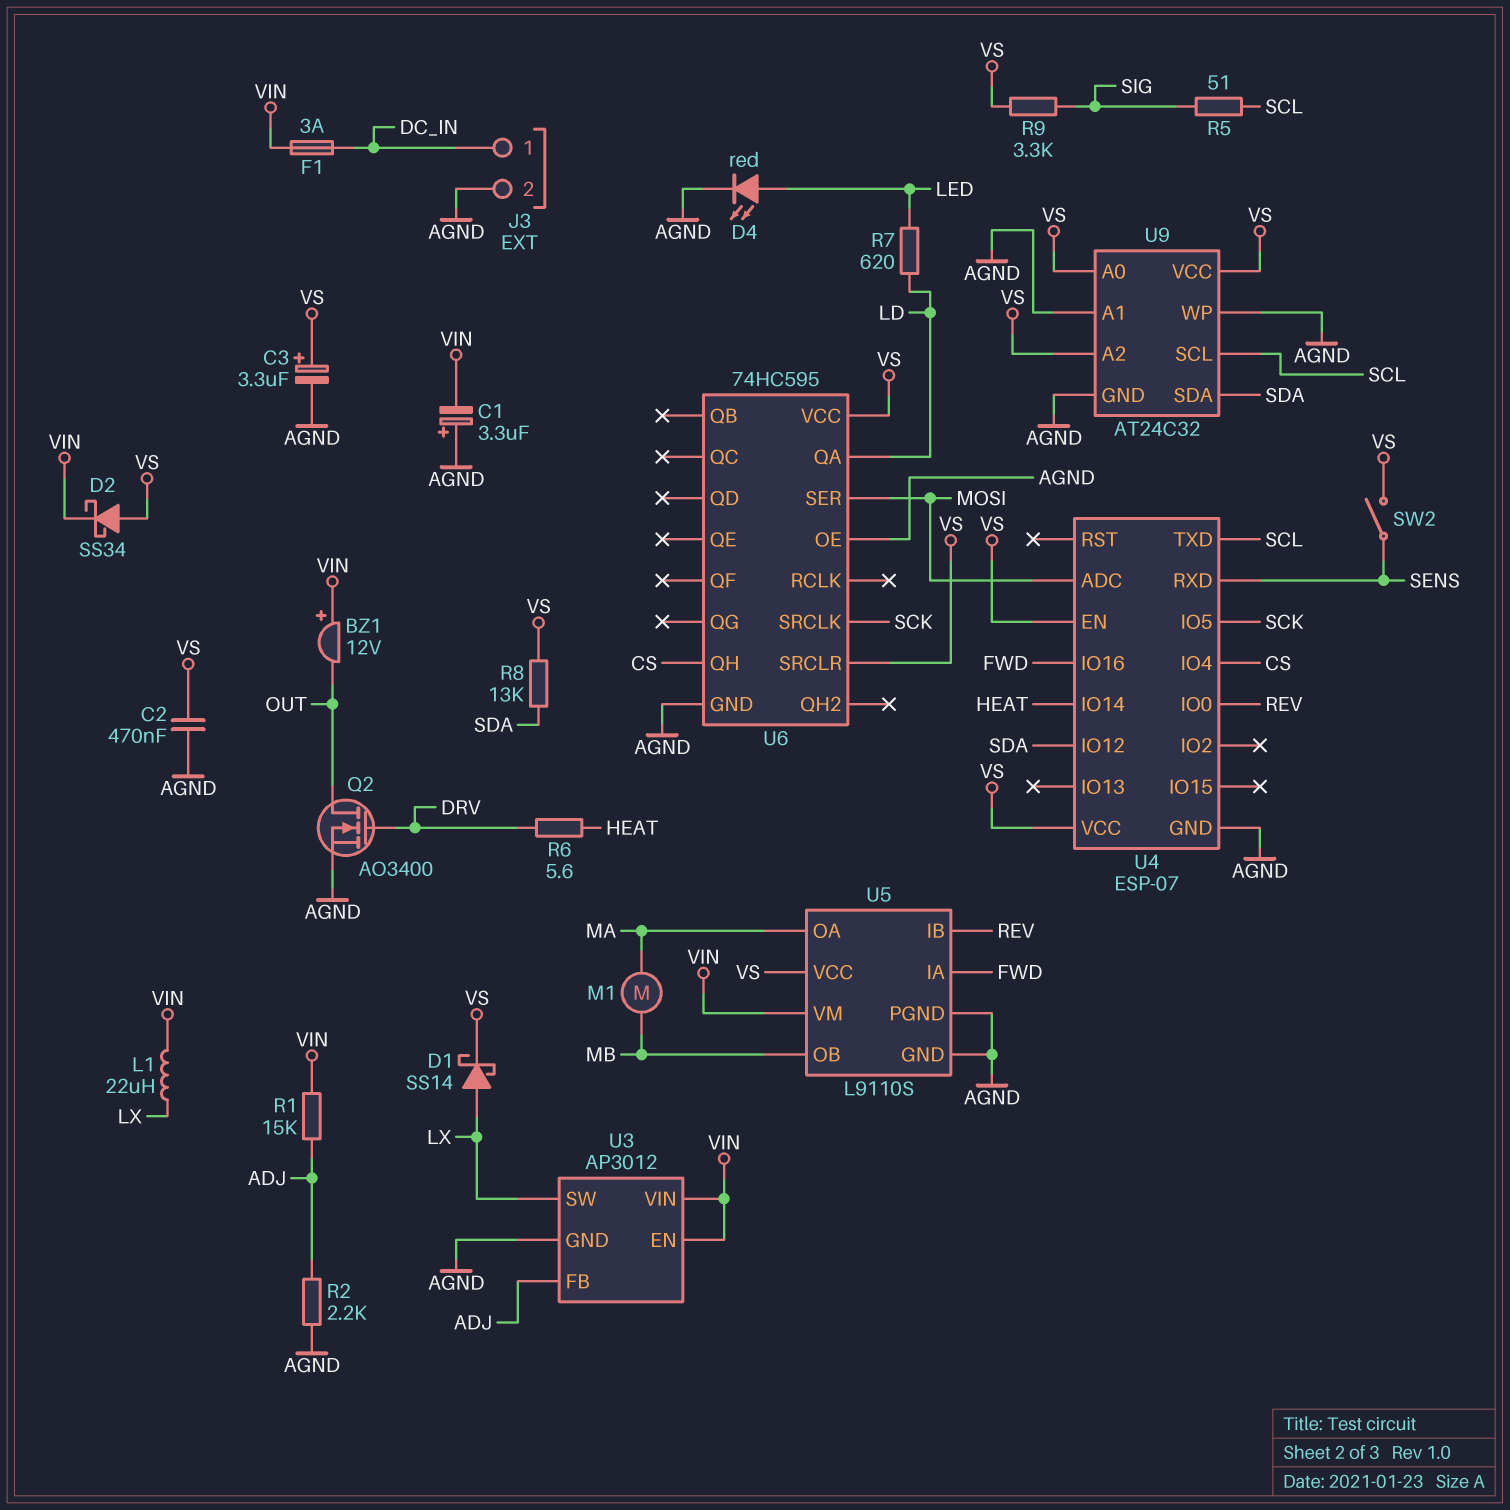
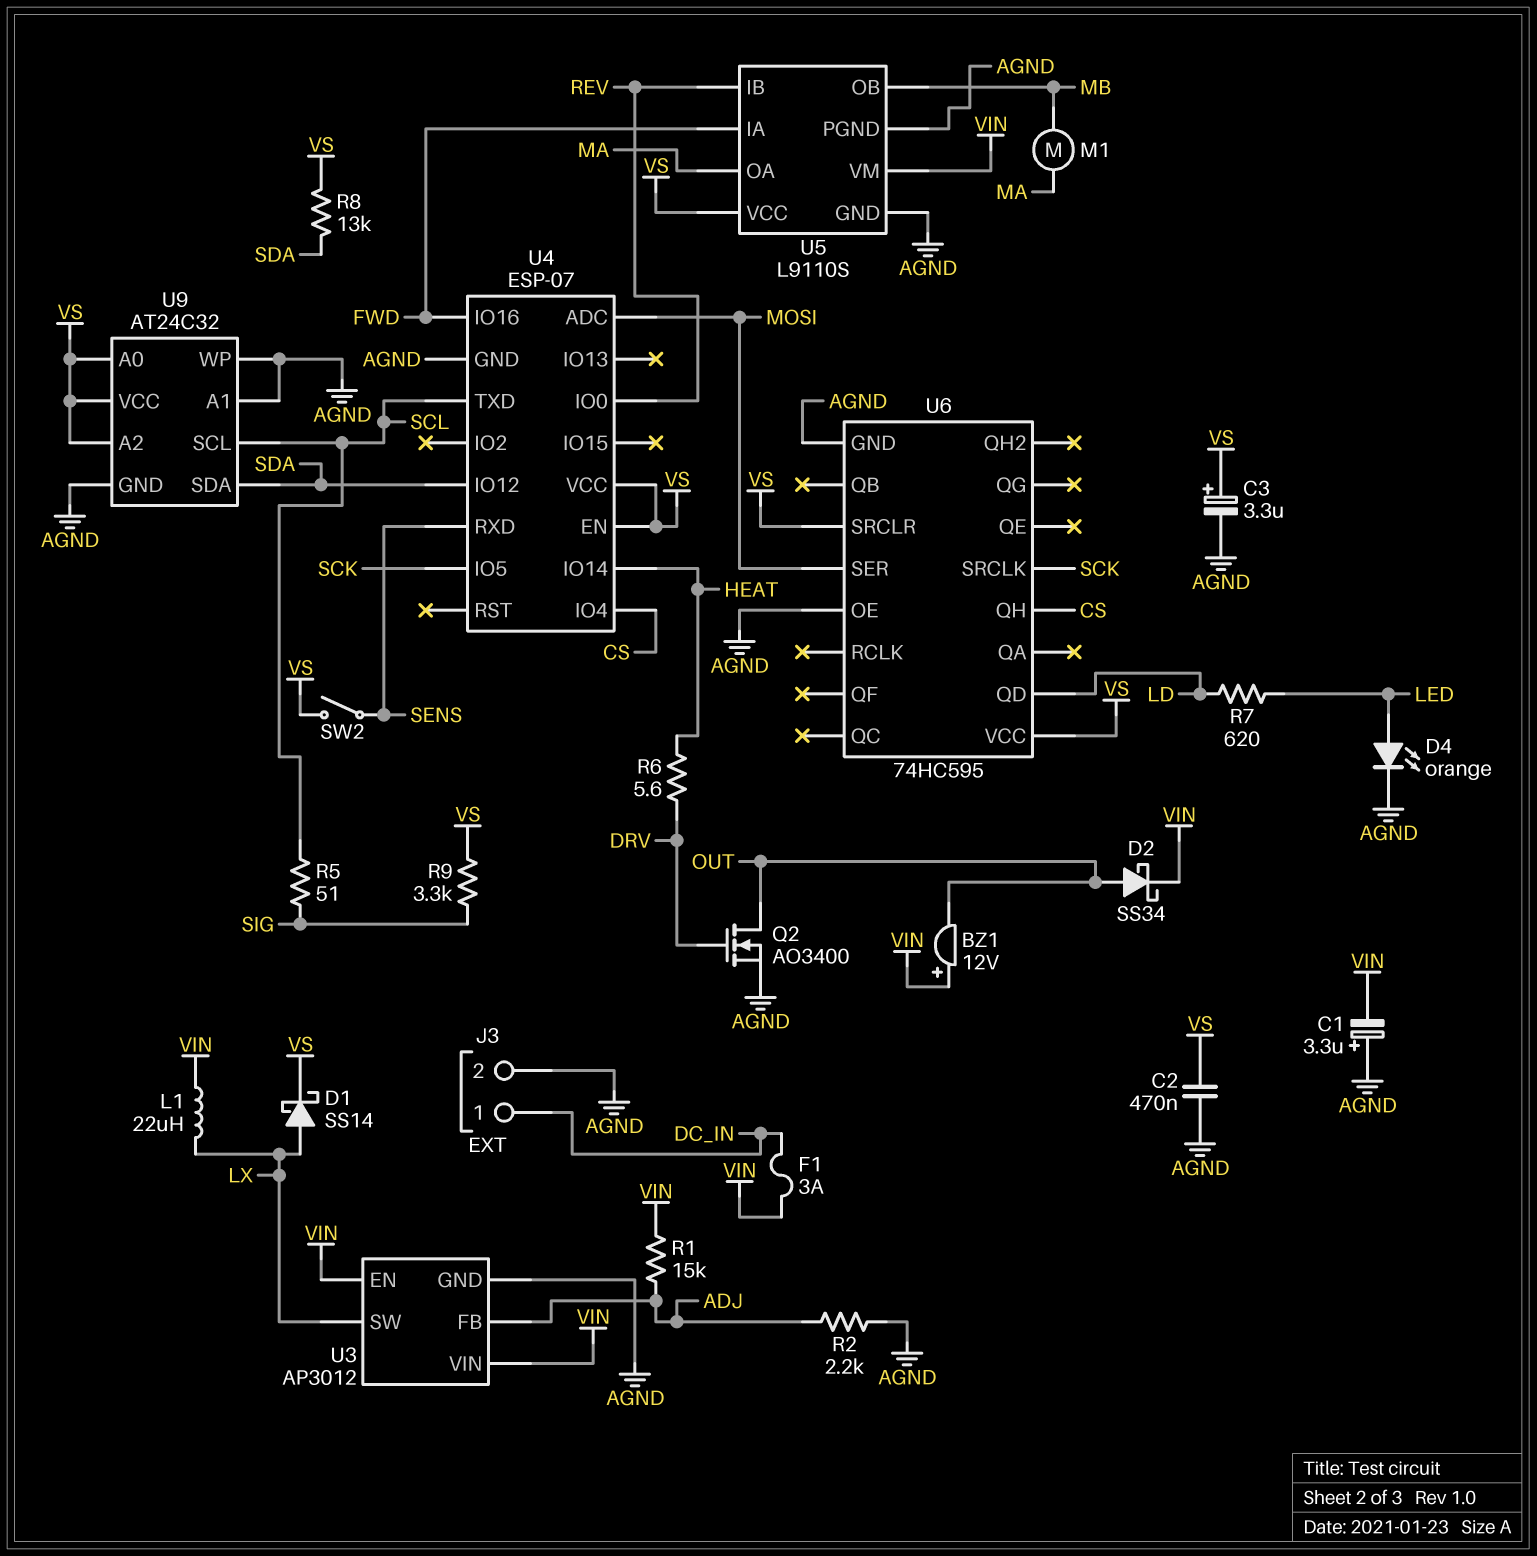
D2: schottky SS34 (A VS, K VIN) -> schottky SS34 (A OUT, K VIN)
D4: LED red (A LED, K AGND) -> LED orange (A LED, K AGND)
U6 pin QA: LD -> none
U6 pin QD: none -> LD

